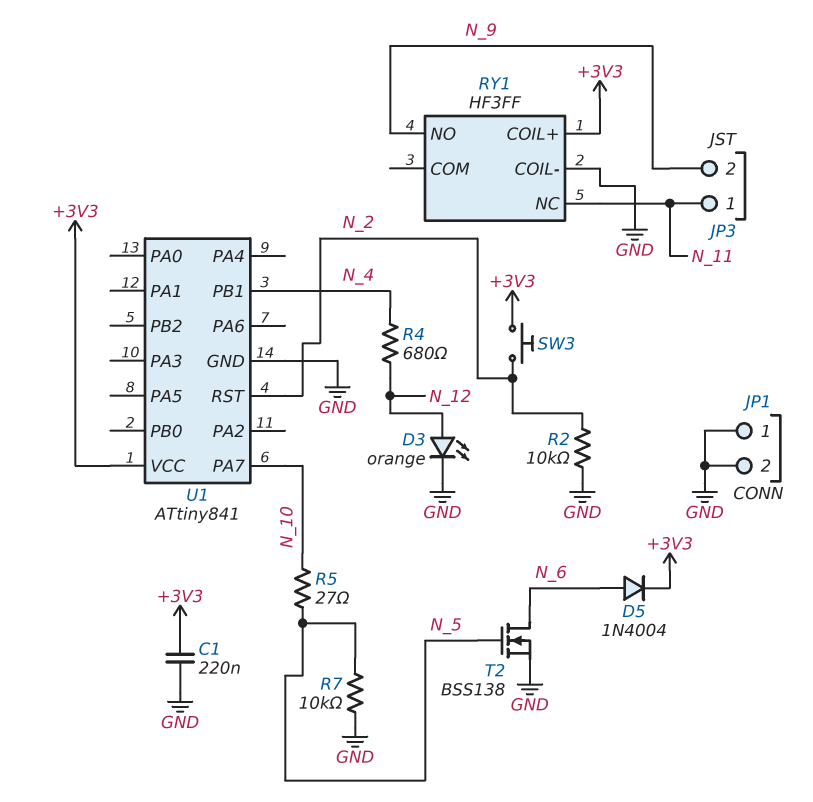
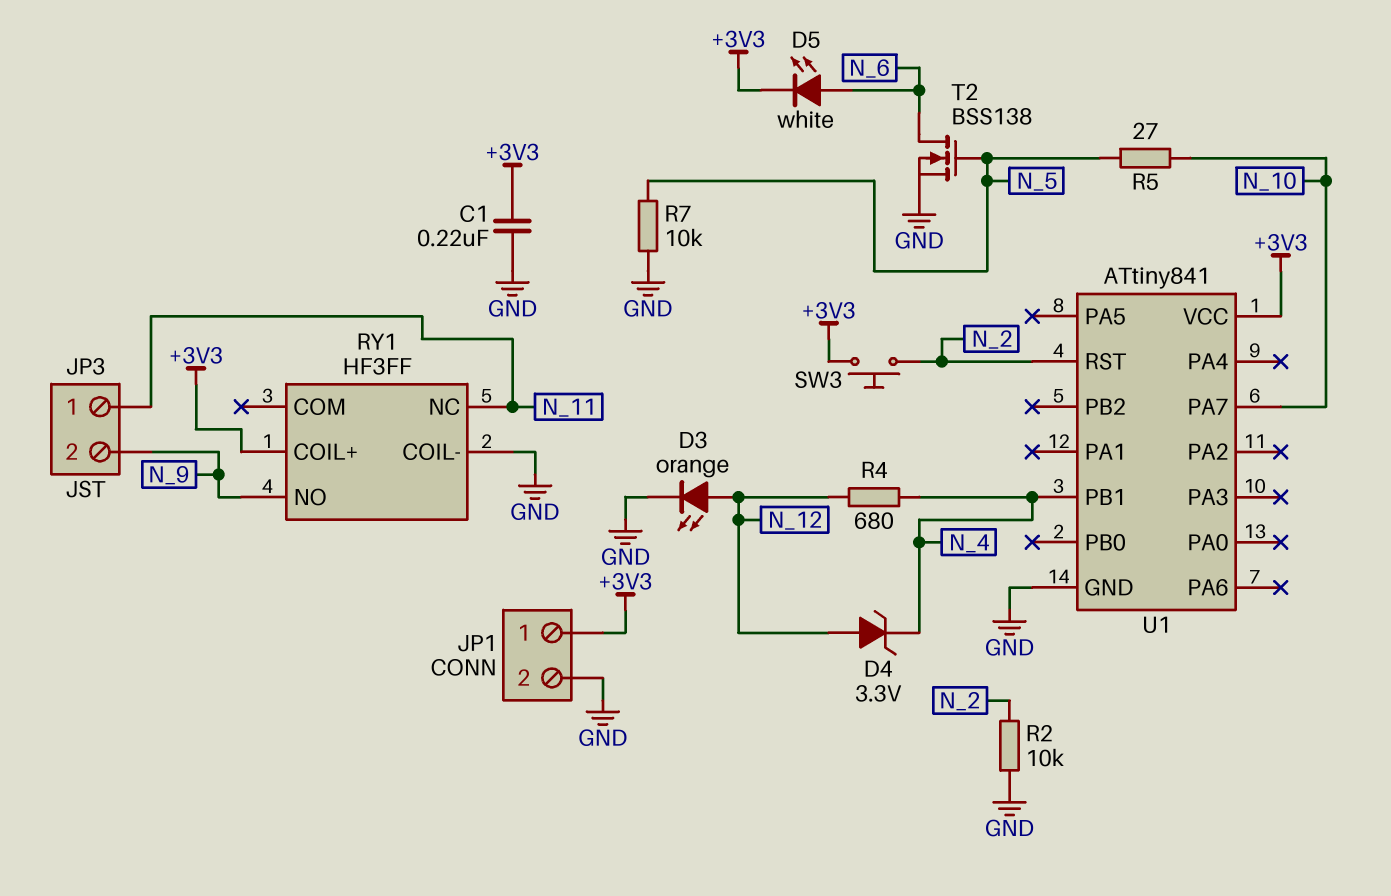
D4: none -> zener 3.3V (A N_12, K N_4)
D5: diode 1N4004 (A N_6, K +3V3) -> LED white (A N_6, K +3V3)
JP1 pin 1: GND -> +3V3

